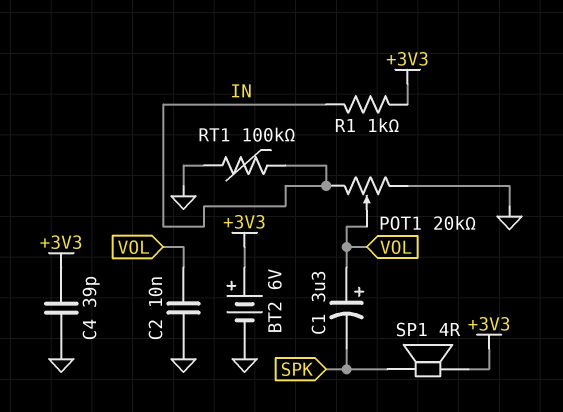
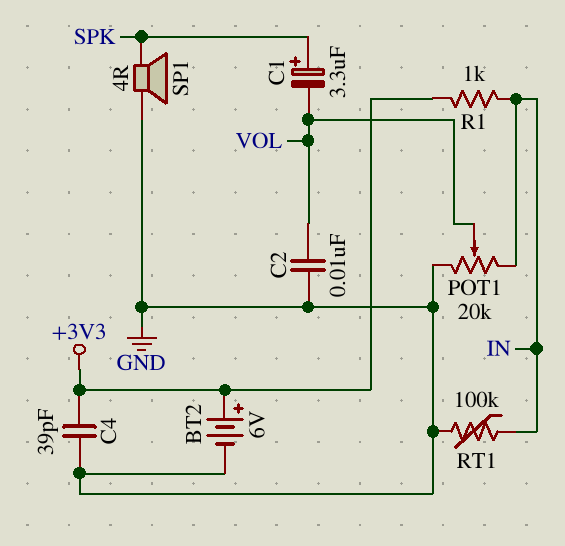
C1: 3.3uF (plus VOL, minus SPK) -> 3.3uF (plus SPK, minus VOL)
SP1: speaker 4R (+3V3, SPK) -> speaker 4R (GND, SPK)

